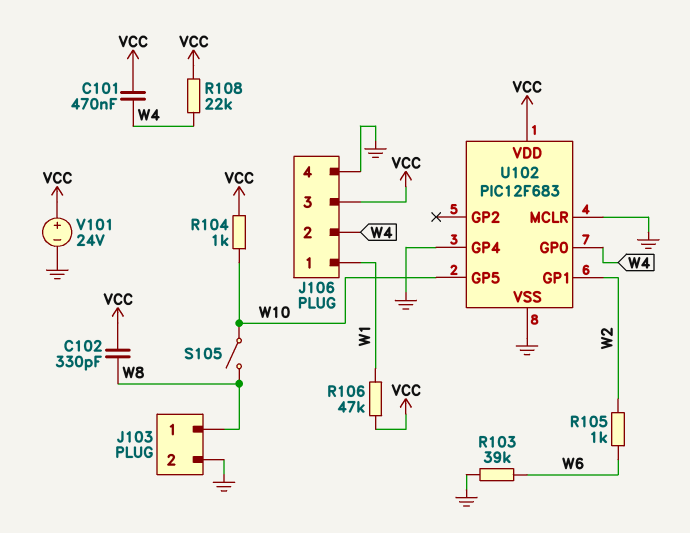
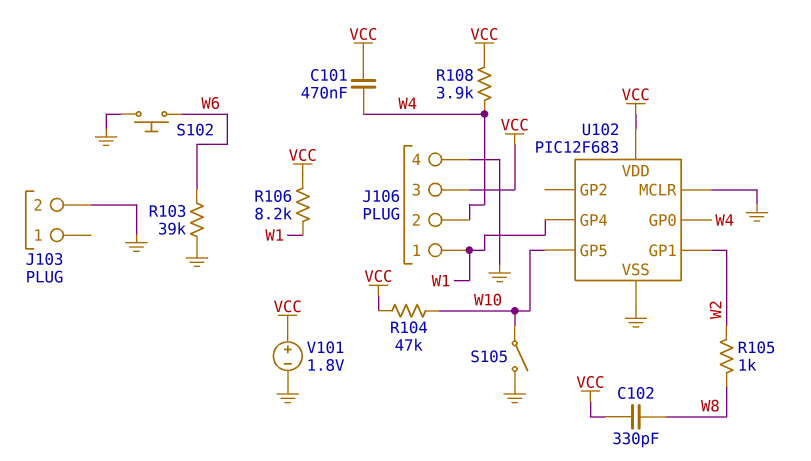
J103 pin 1: W8 -> none
R104: 1k (VCC, W10) -> 47k (VCC, W10)
R105: 1k (W2, W6) -> 1k (W2, W8)
R106: 47k (VCC, W1) -> 8.2k (VCC, W1)
R108: 22k (VCC, W4) -> 3.9k (VCC, W4)
S102: none -> button (GND, W6)
S105: switch (W8, W10) -> switch (GND, W10)
U102 pin GP4: GND -> W1
V101: 24V (plus VCC, minus GND) -> 1.8V (plus VCC, minus GND)

